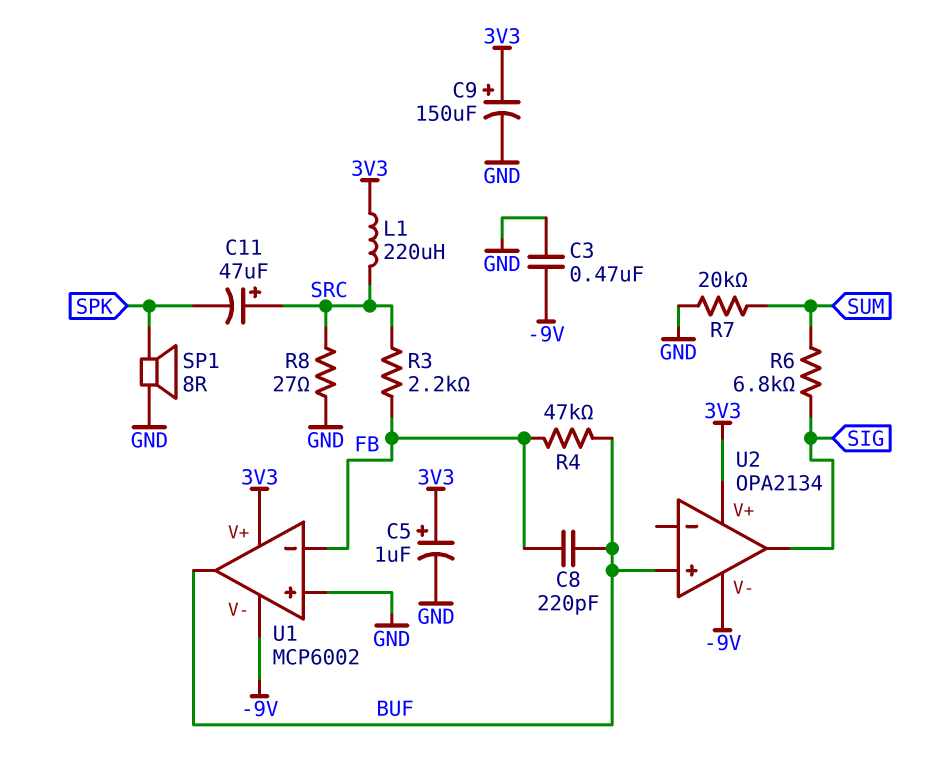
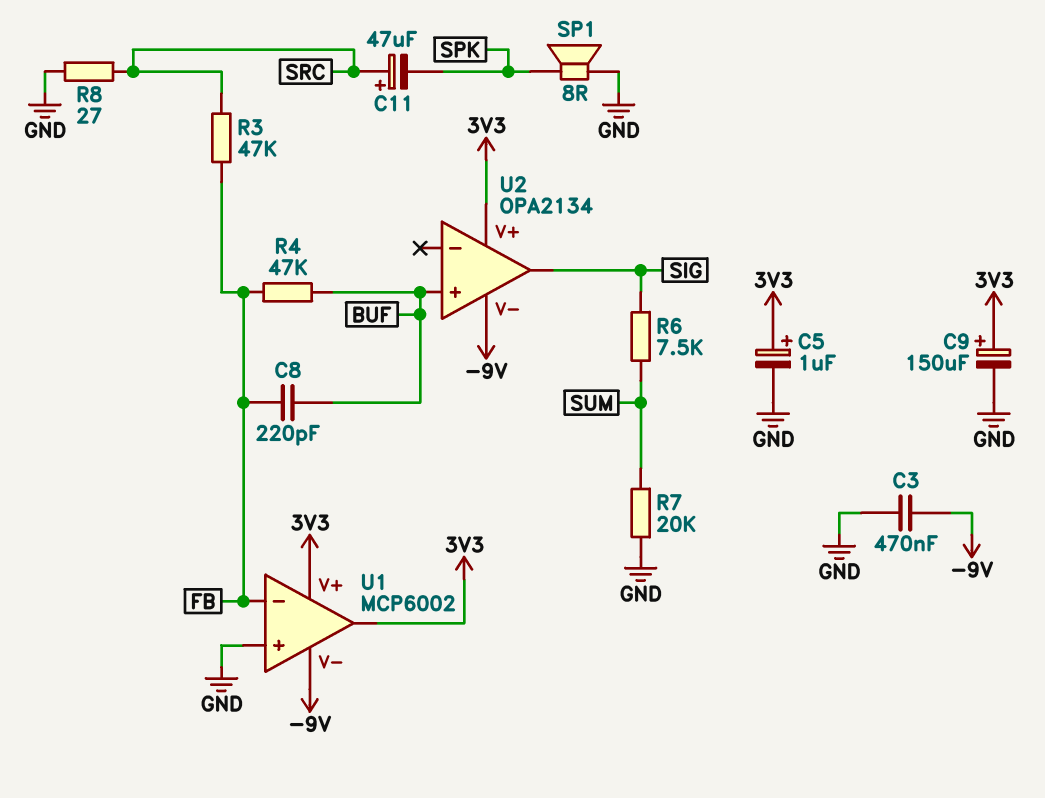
L1: 220uH (3V3, SRC) -> none
R3: 2.2k (FB, SRC) -> 47k (FB, SRC)
R6: 6.8k (SIG, SUM) -> 7.5k (SIG, SUM)
U1 pin out: BUF -> 3V3

